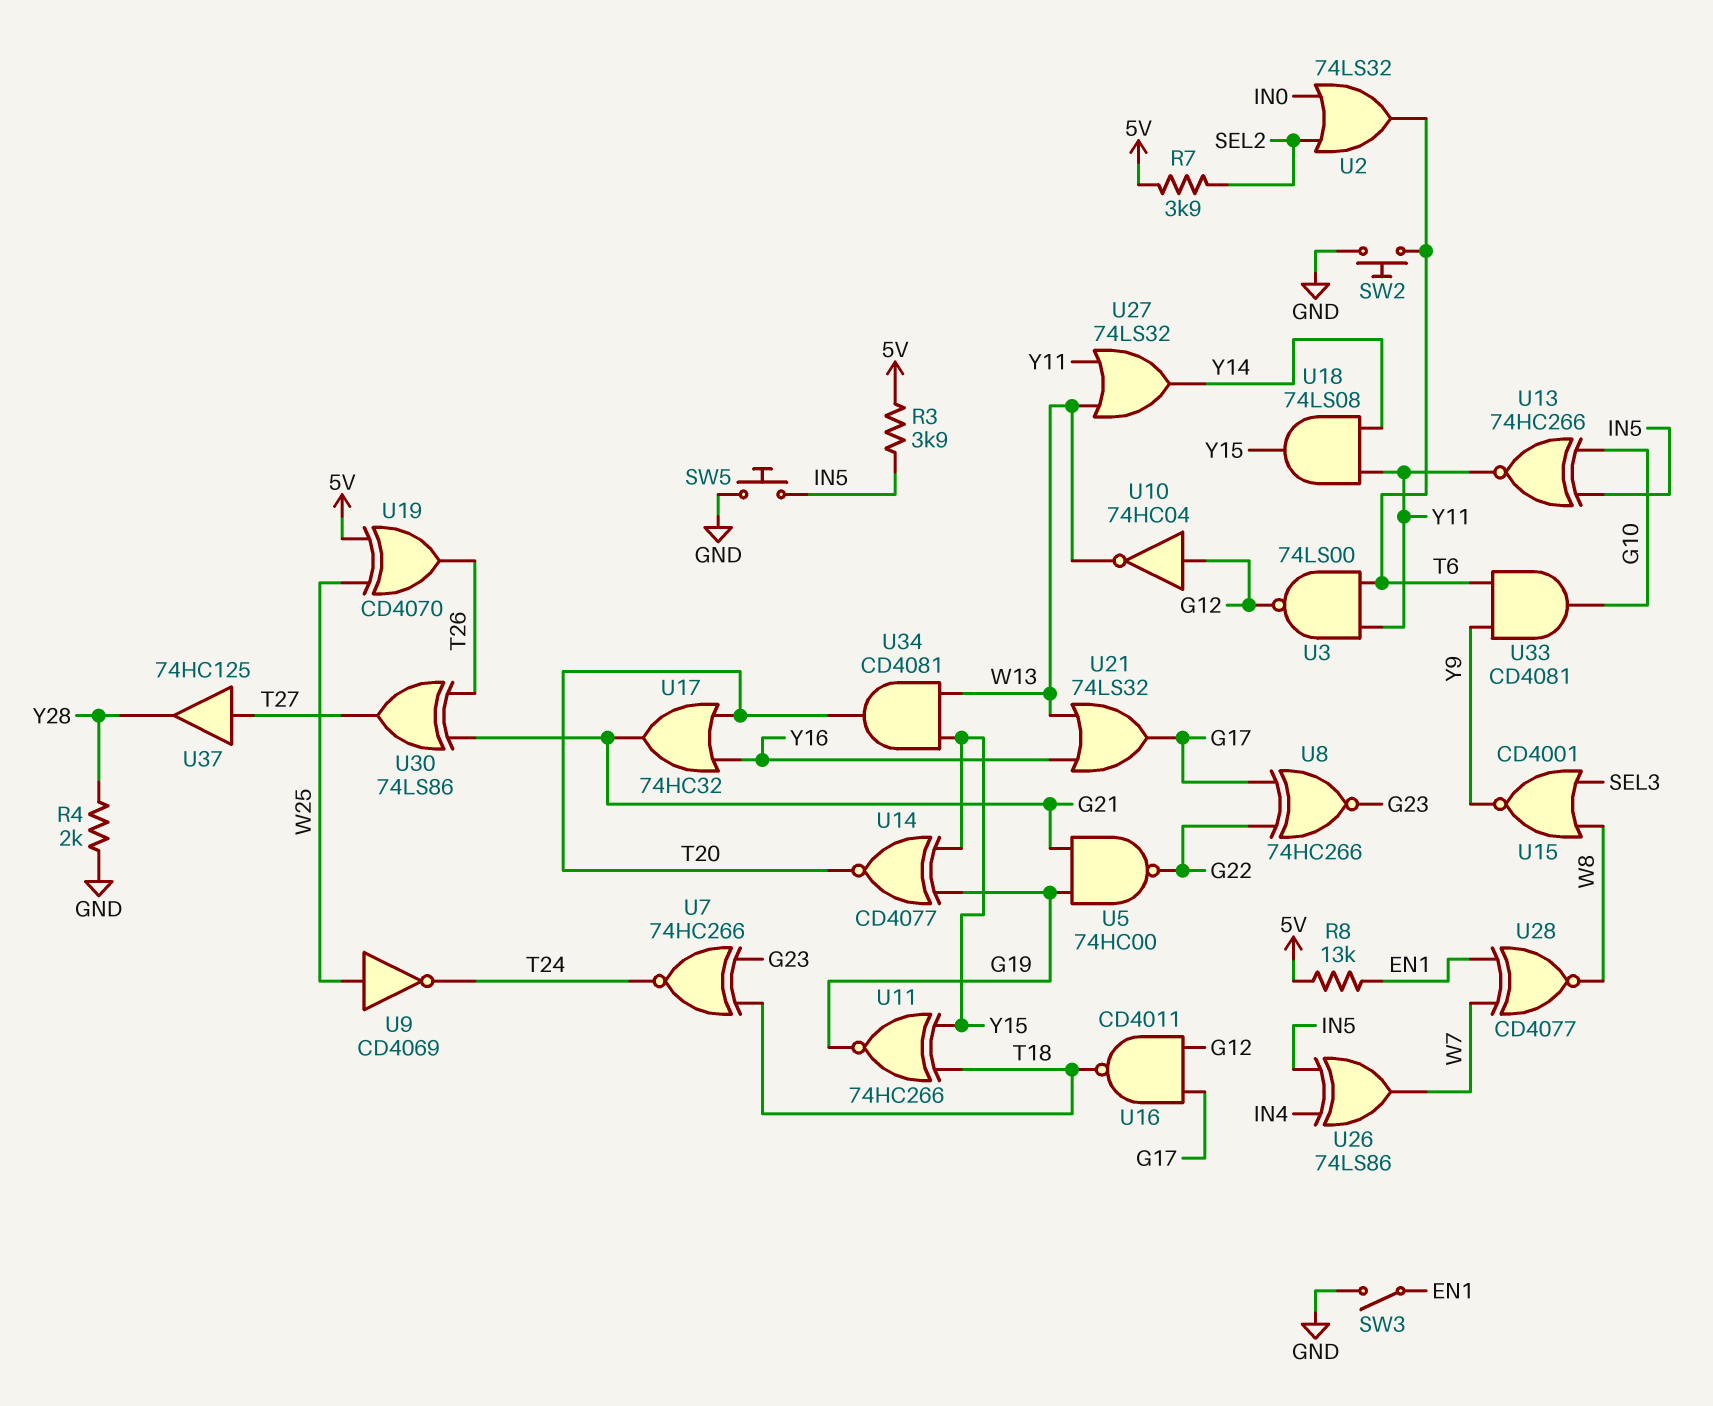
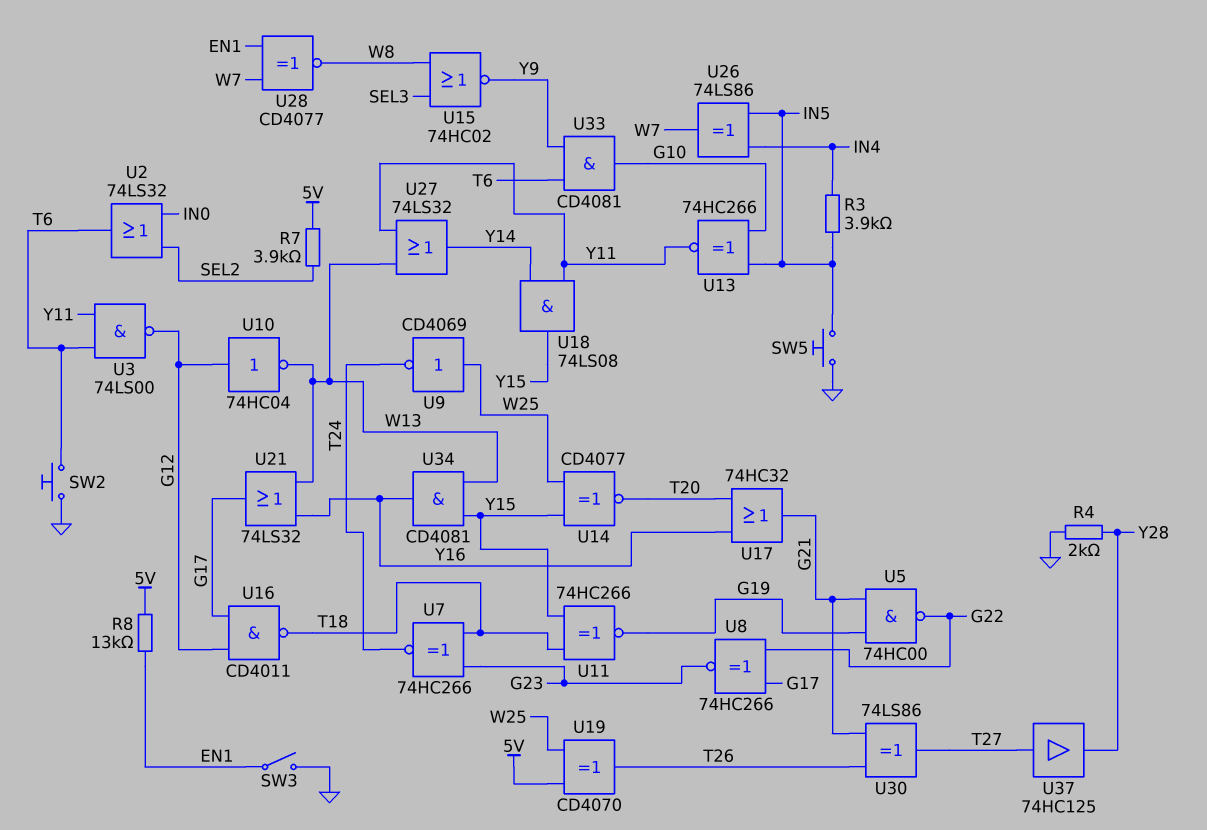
R3: 3.9k (5V, IN5) -> 3.9k (IN4, IN5)
U14: XNOR CD4077 (in G19, in Y15, out T20) -> XNOR CD4077 (in W25, in Y15, out T20)
U15: NOR CD4001 (in SEL3, in W8, out Y9) -> NOR 74HC02 (in SEL3, in W8, out Y9)
U34: AND CD4081 (in W13, in Y15, out T20) -> AND CD4081 (in W13, in Y15, out Y16)

